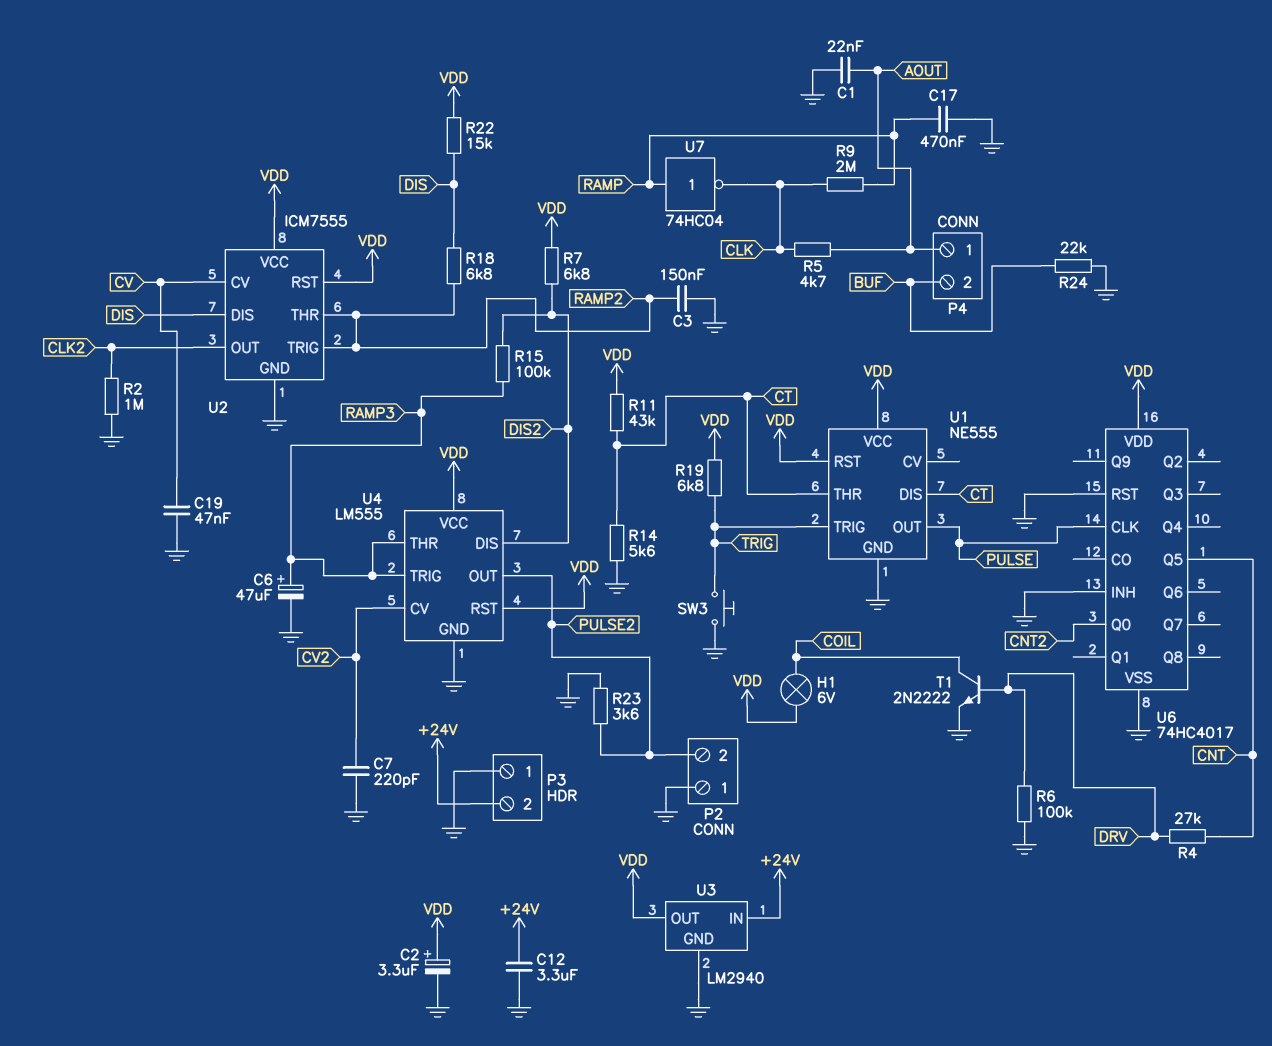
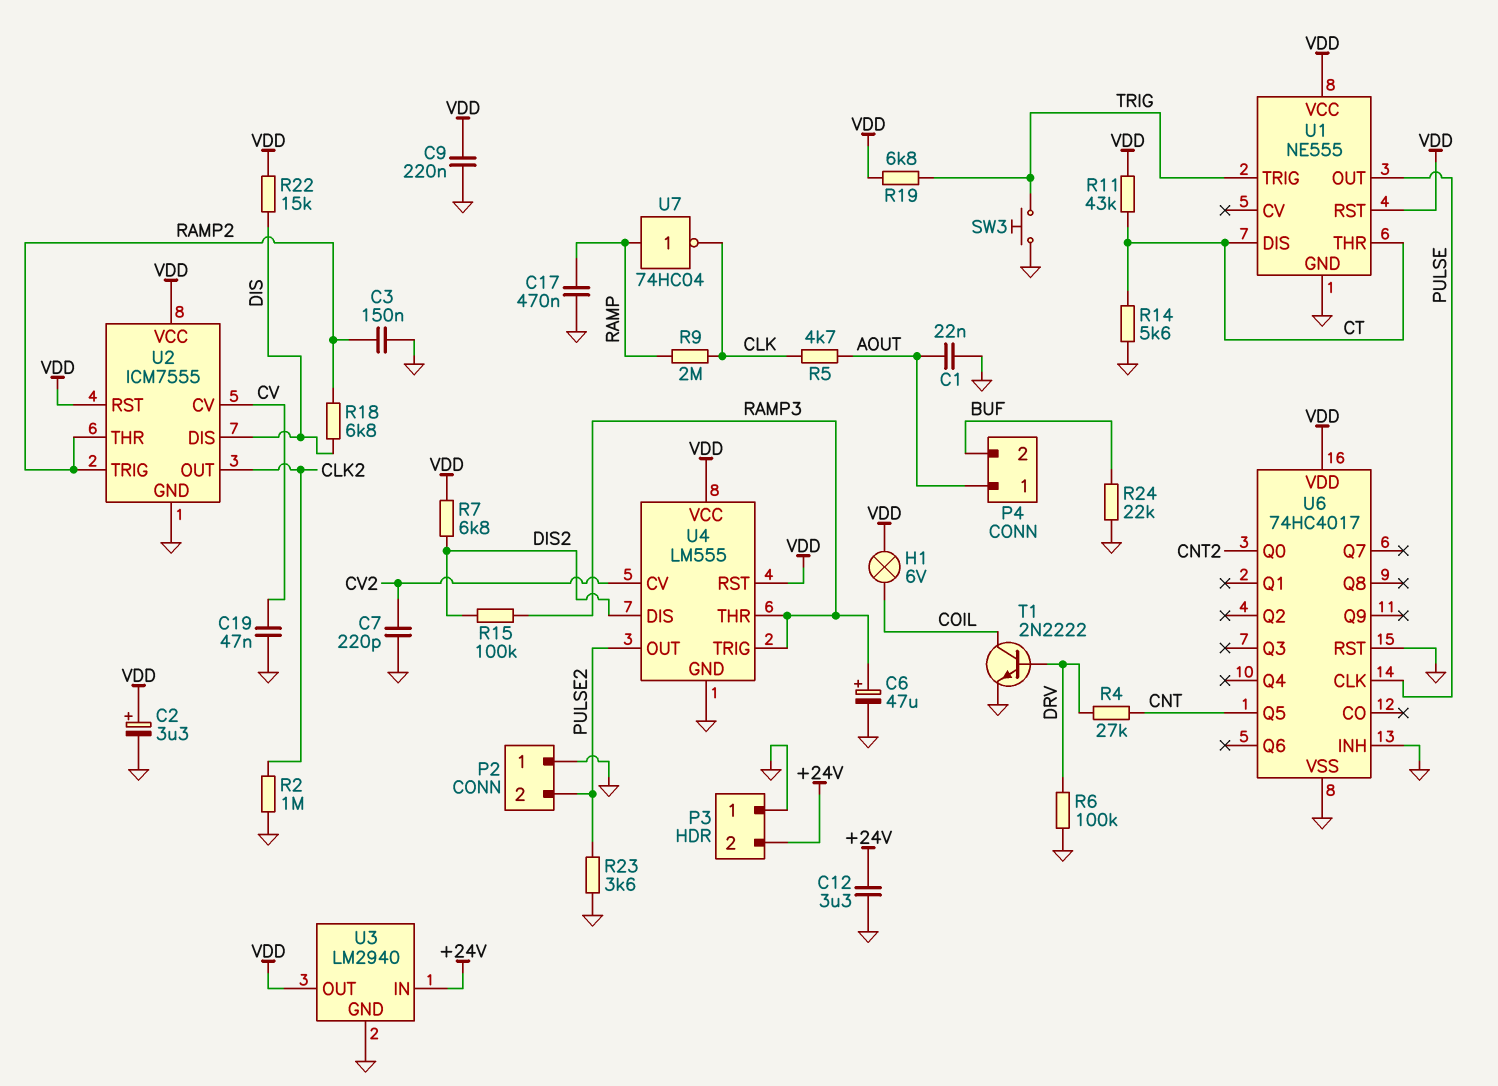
C9: none -> 220nF (GND, VDD)

